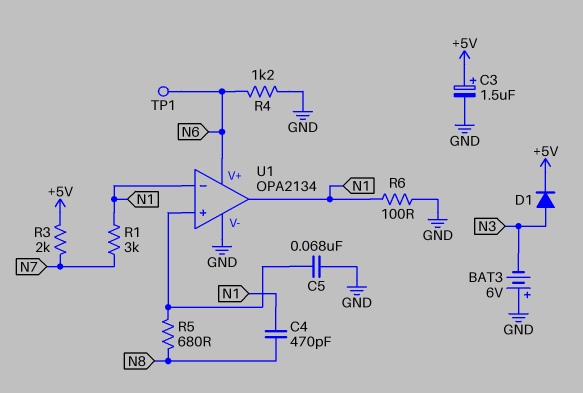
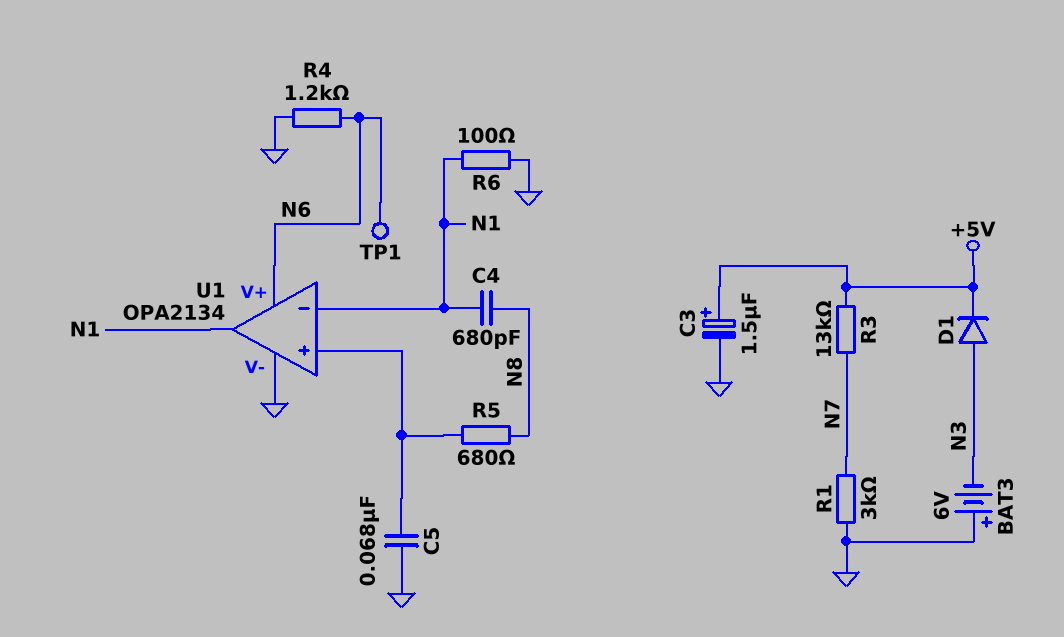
C4: 470pF (N1, N8) -> 680pF (N1, N8)
R1: 3k (N1, N7) -> 3k (GND, N7)
R3: 2k (+5V, N7) -> 13k (+5V, N7)

